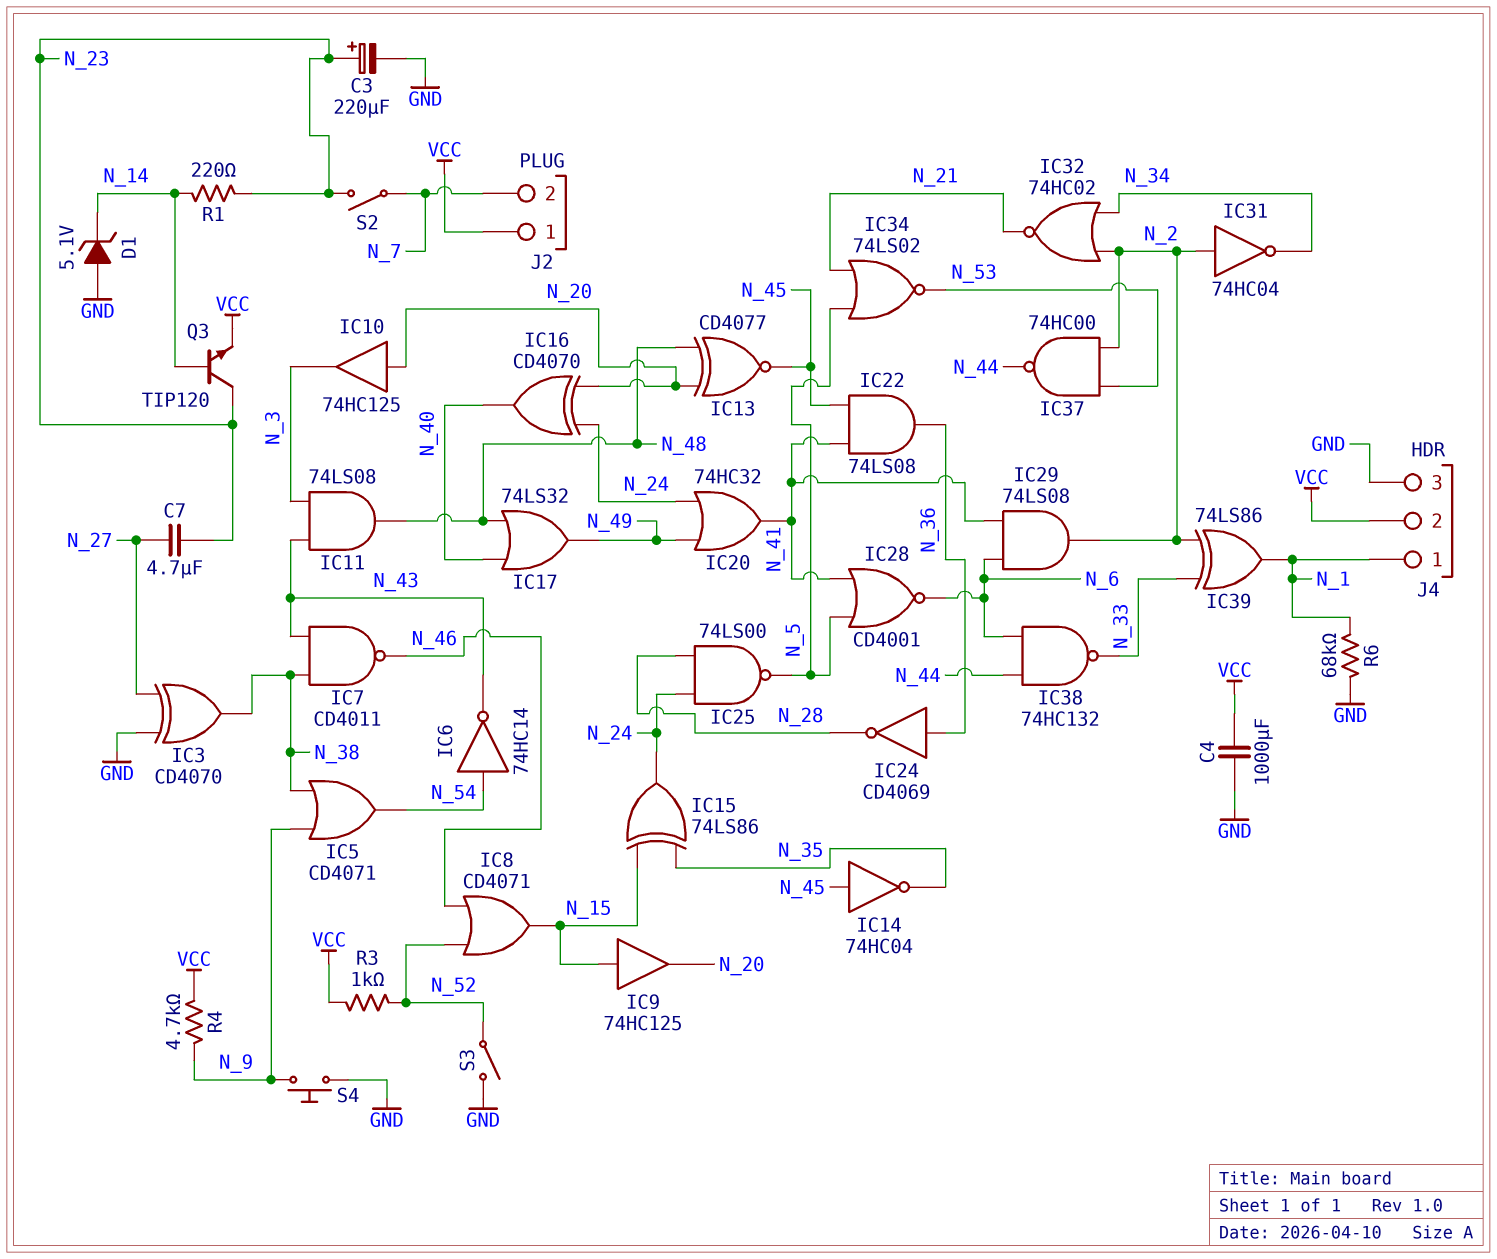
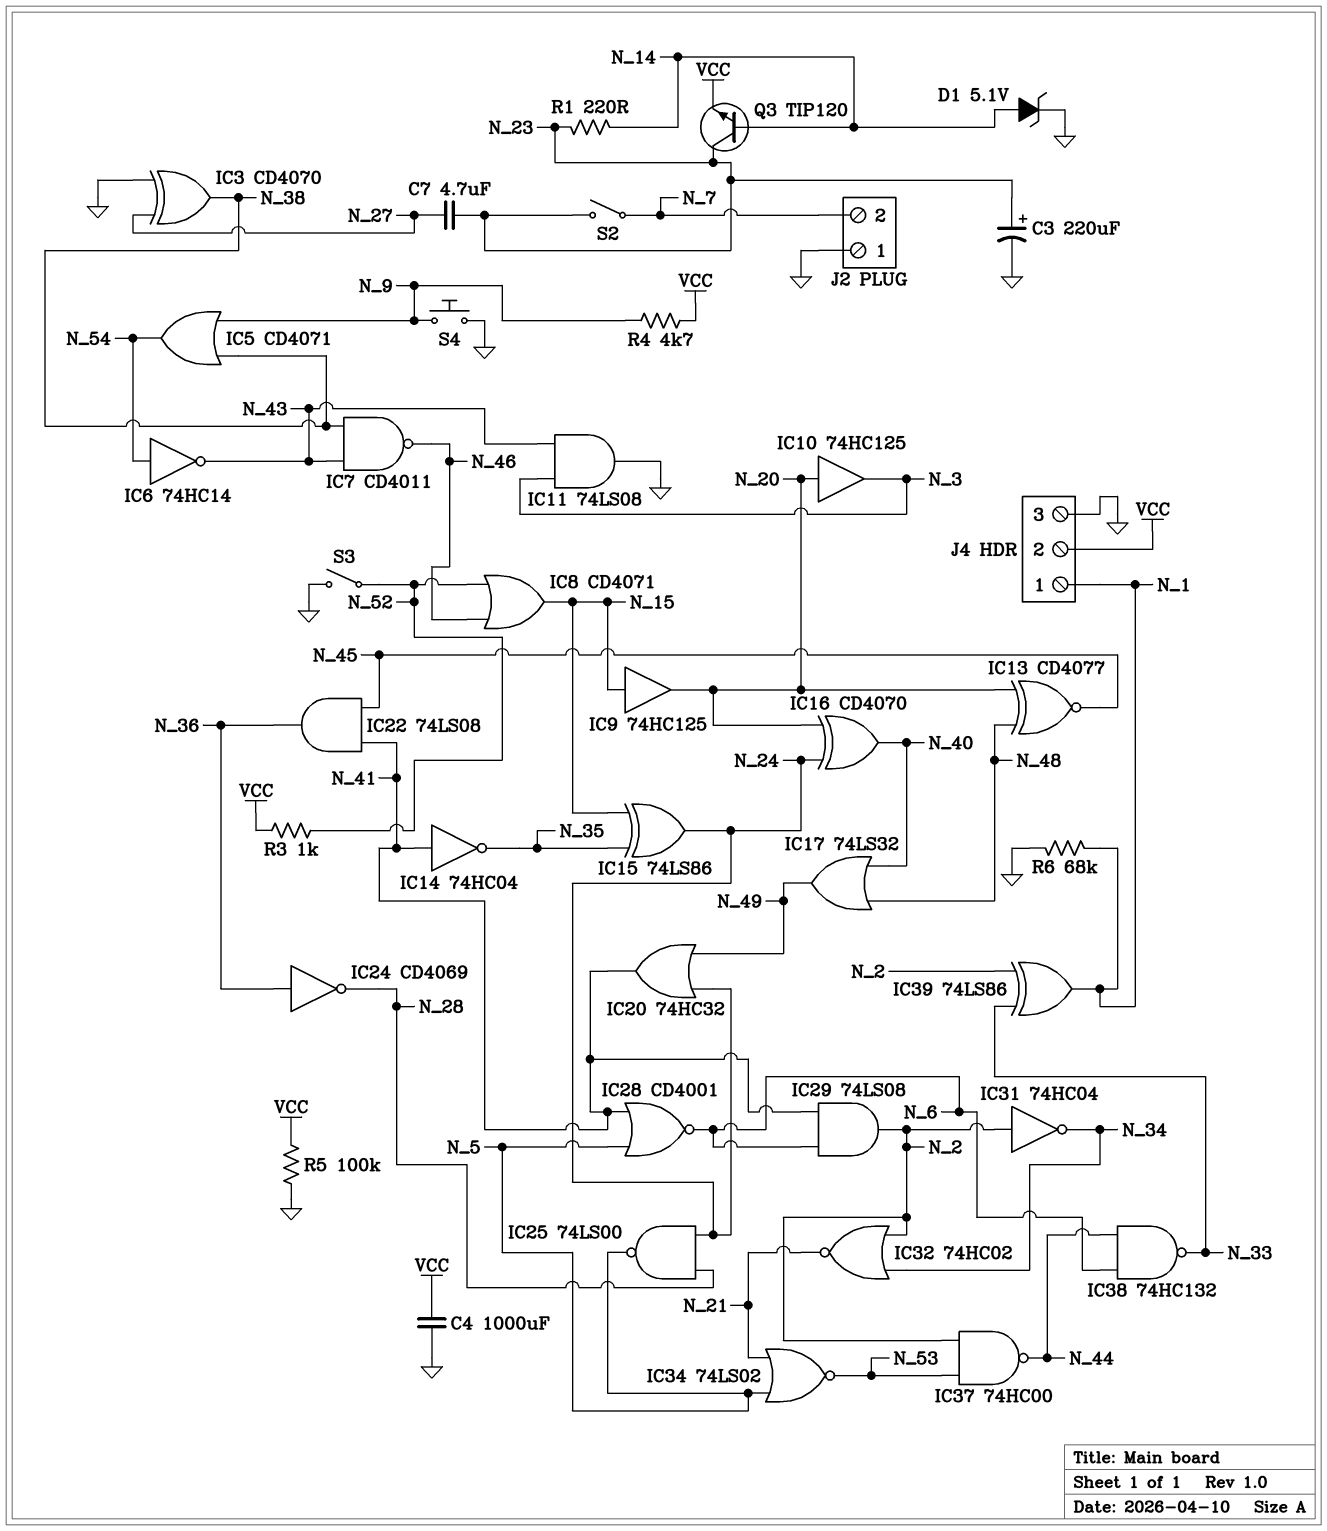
D1: zener 5.1V (A GND, K N_14) -> zener 5.1V (A N_14, K GND)
IC11: AND 74LS08 (in N_3, in N_43, out N_48) -> AND 74LS08 (in N_3, in N_43, out GND)
IC14: NOT 74HC04 (in N_45, out N_35) -> NOT 74HC04 (in N_41, out N_35)
J2 pin 1: VCC -> GND
R5: none -> 100k (GND, VCC)

